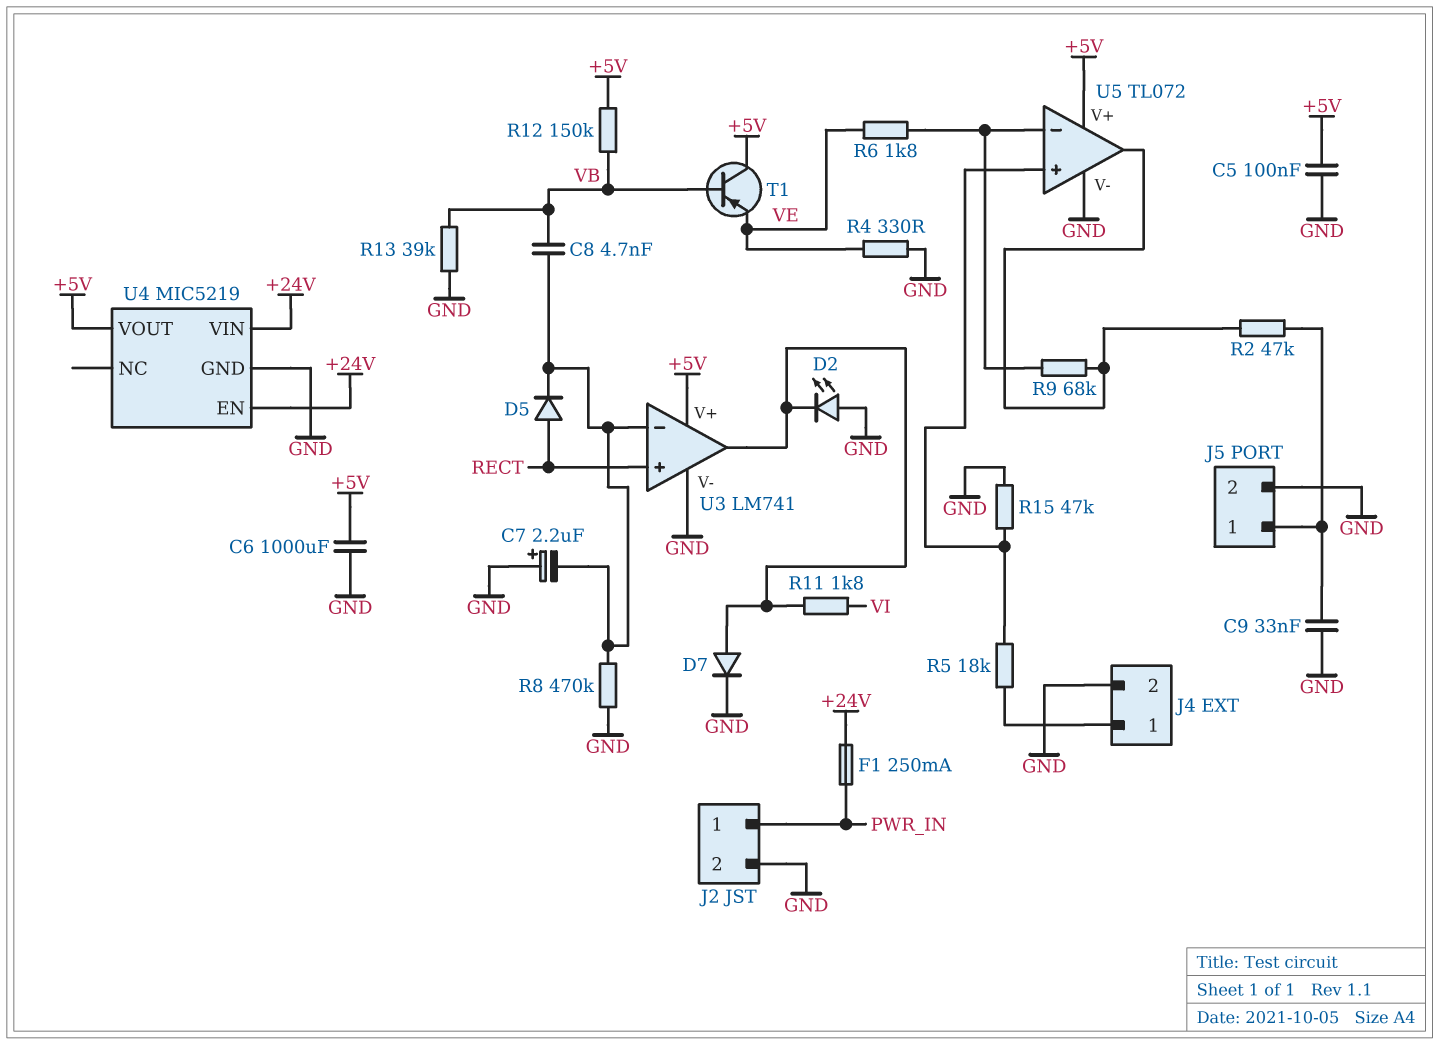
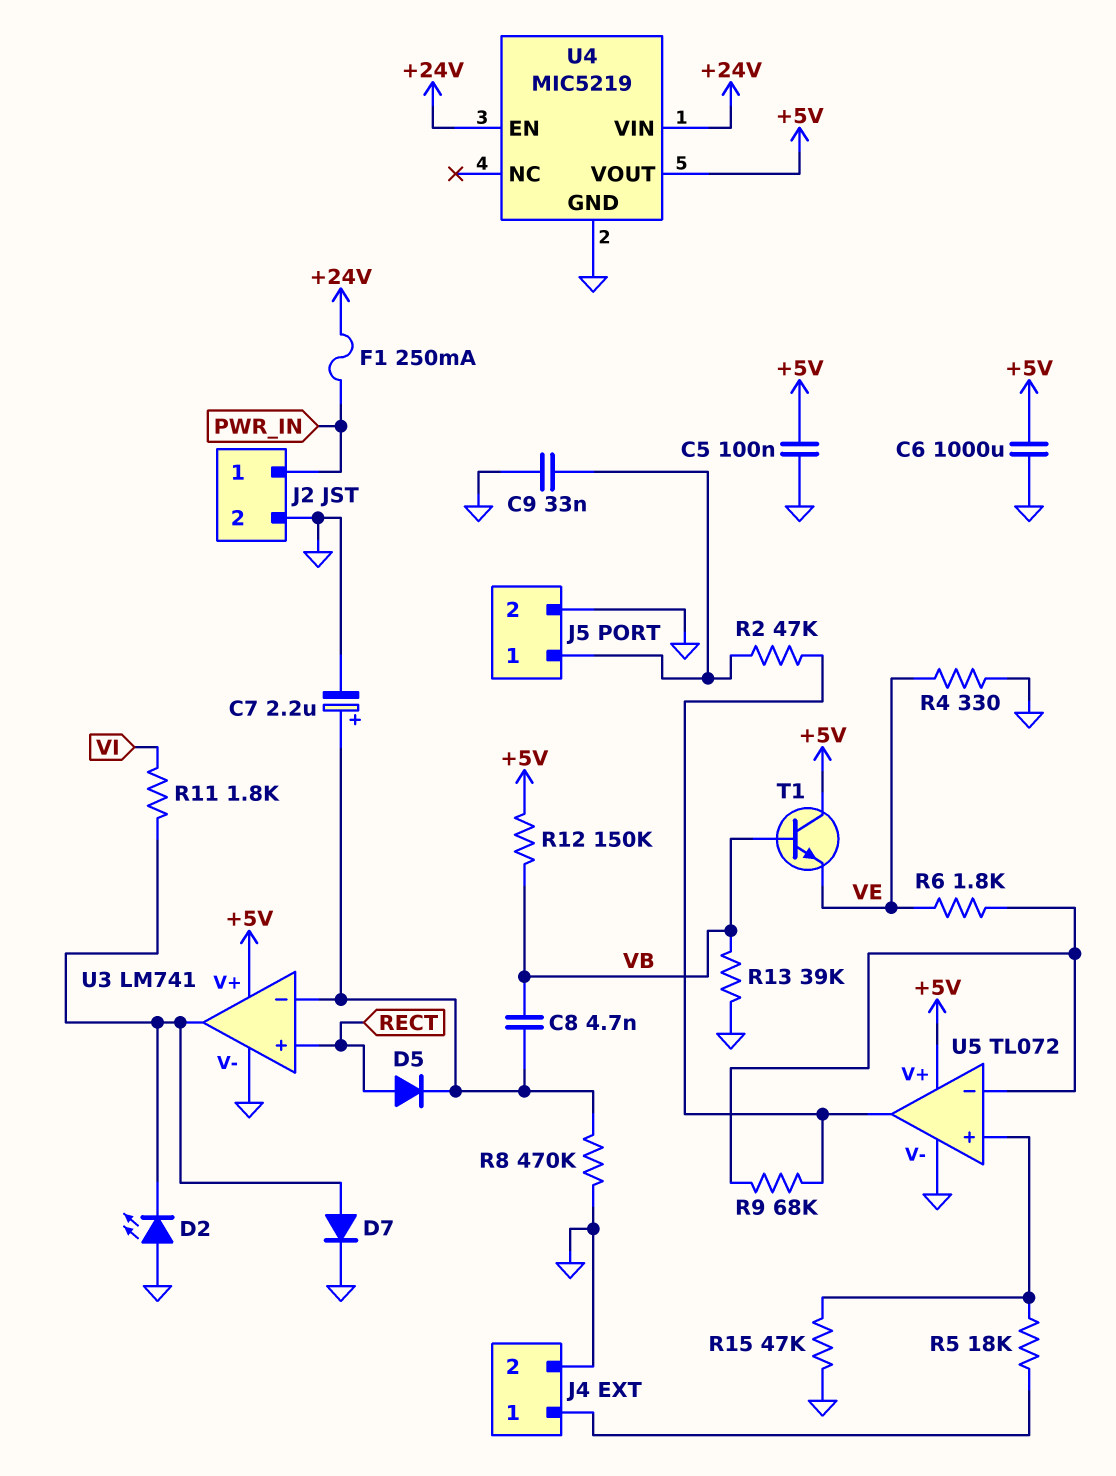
C7: 2.2uF (plus GND, minus U3/in-) -> 2.2uF (plus U3/in-, minus GND)
T1: PNP (B VB, C +5V, E VE) -> NPN (B VB, C +5V, E VE)

